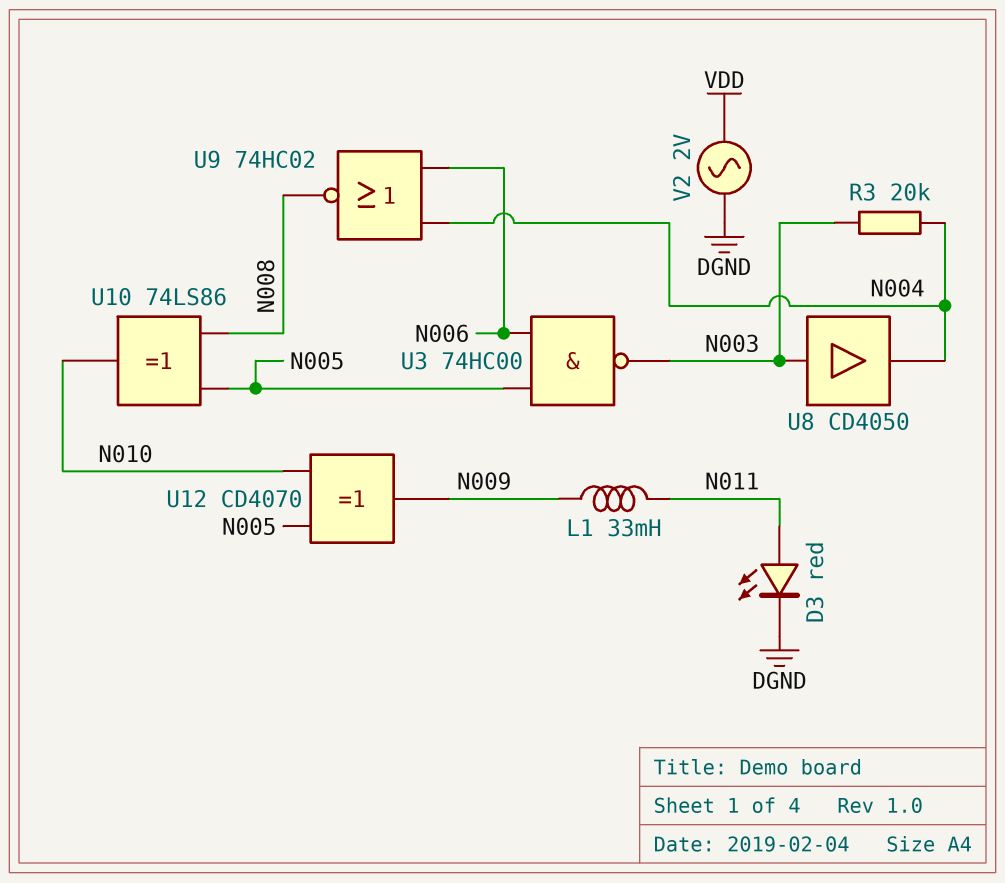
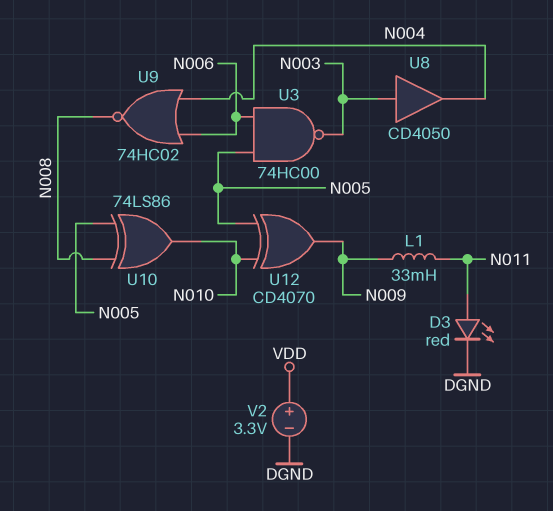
R3: 20k (N003, N004) -> none
V2: AC 2V (DGND, VDD) -> 3.3V (plus VDD, minus DGND)

